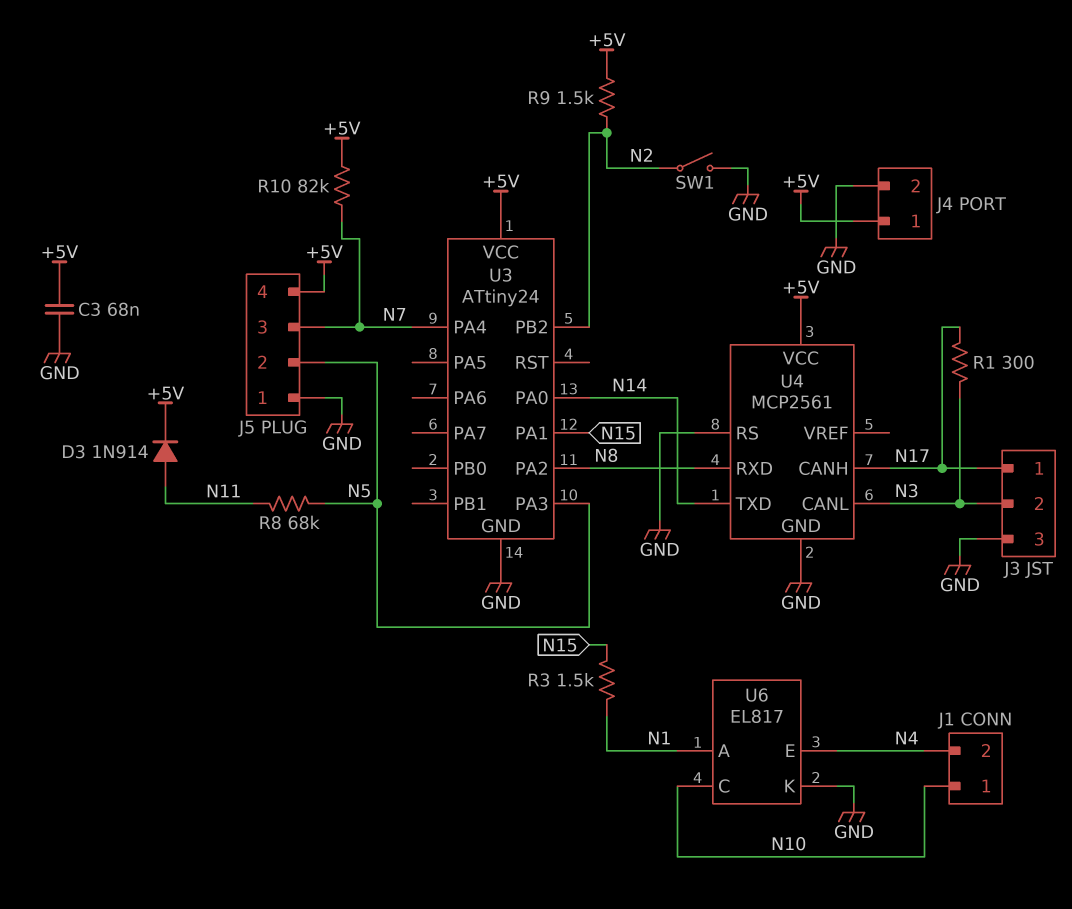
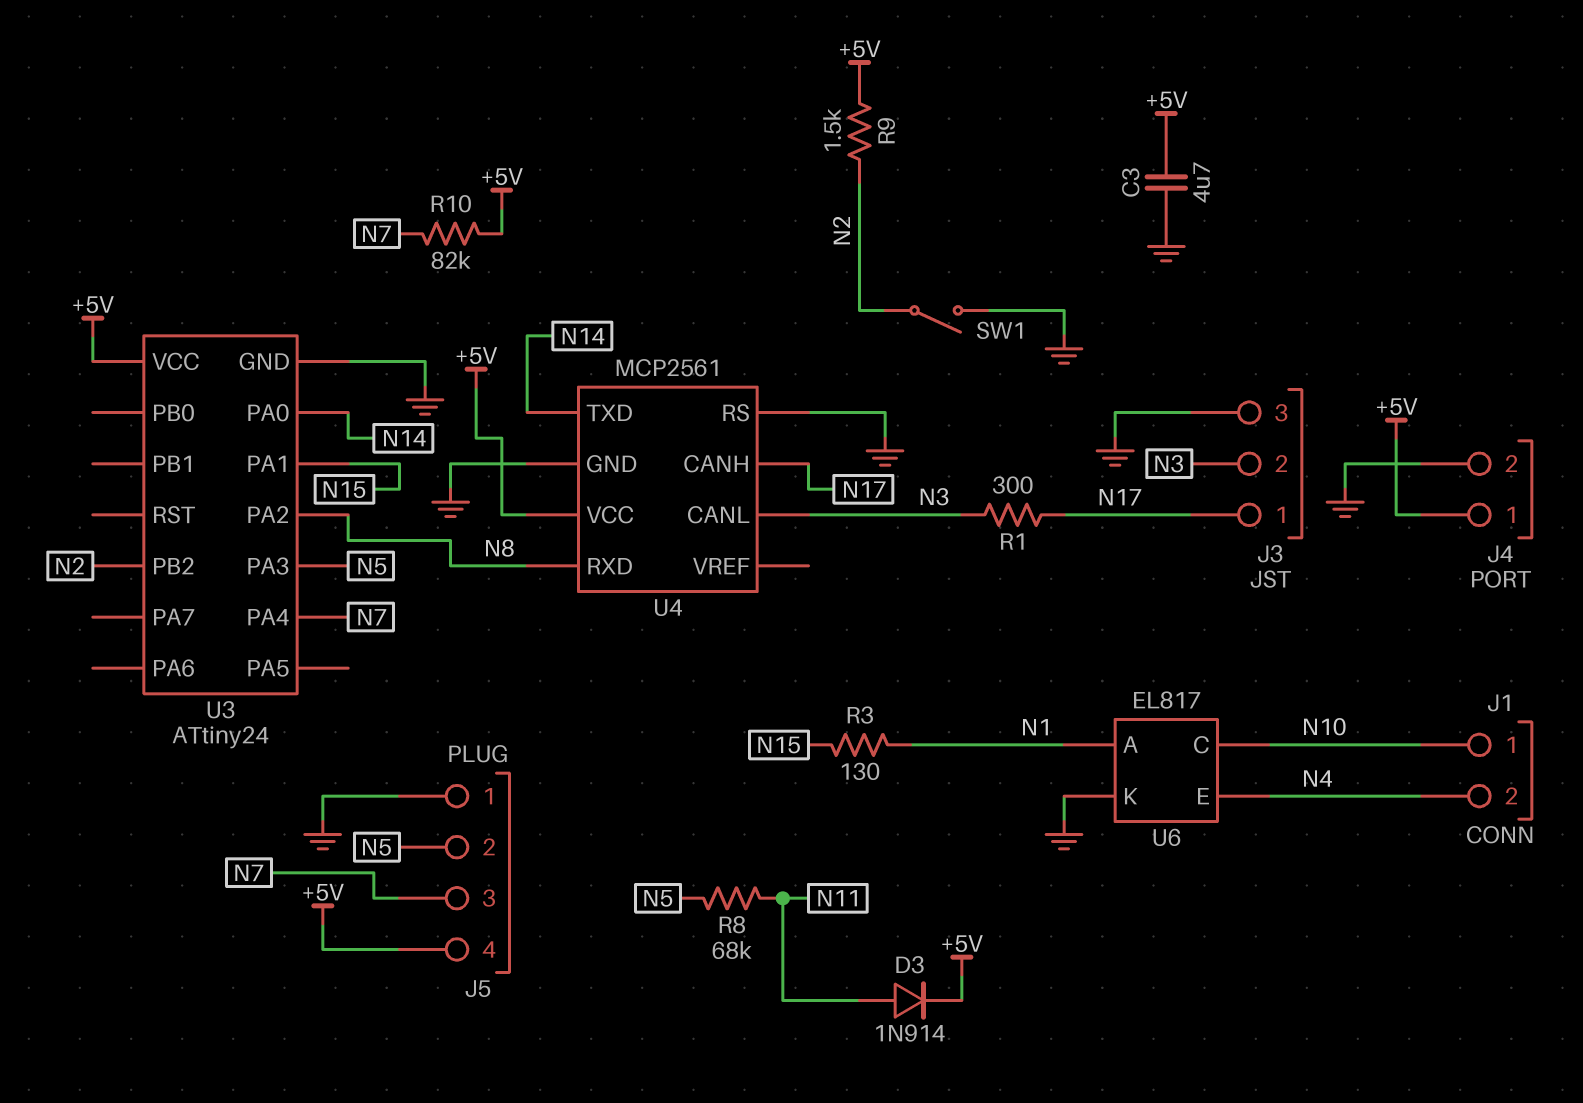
C3: 68nF (+5V, GND) -> 4.7uF (+5V, GND)
R3: 1.5k (N1, N15) -> 130 (N1, N15)

